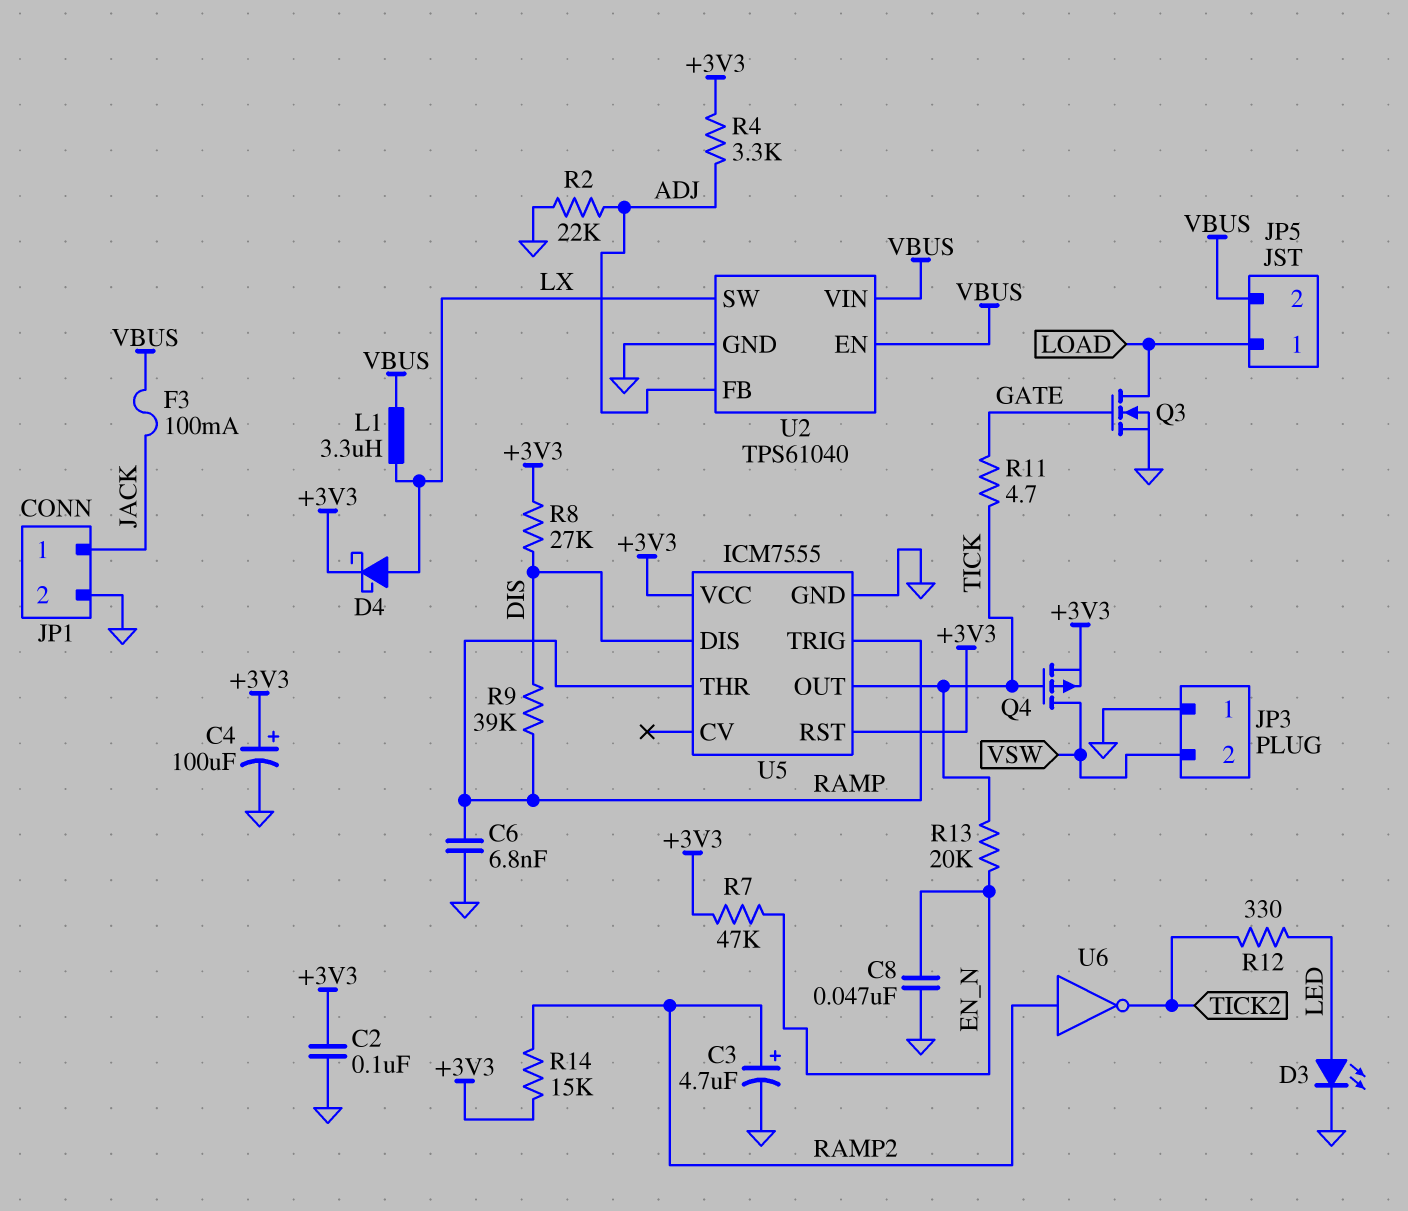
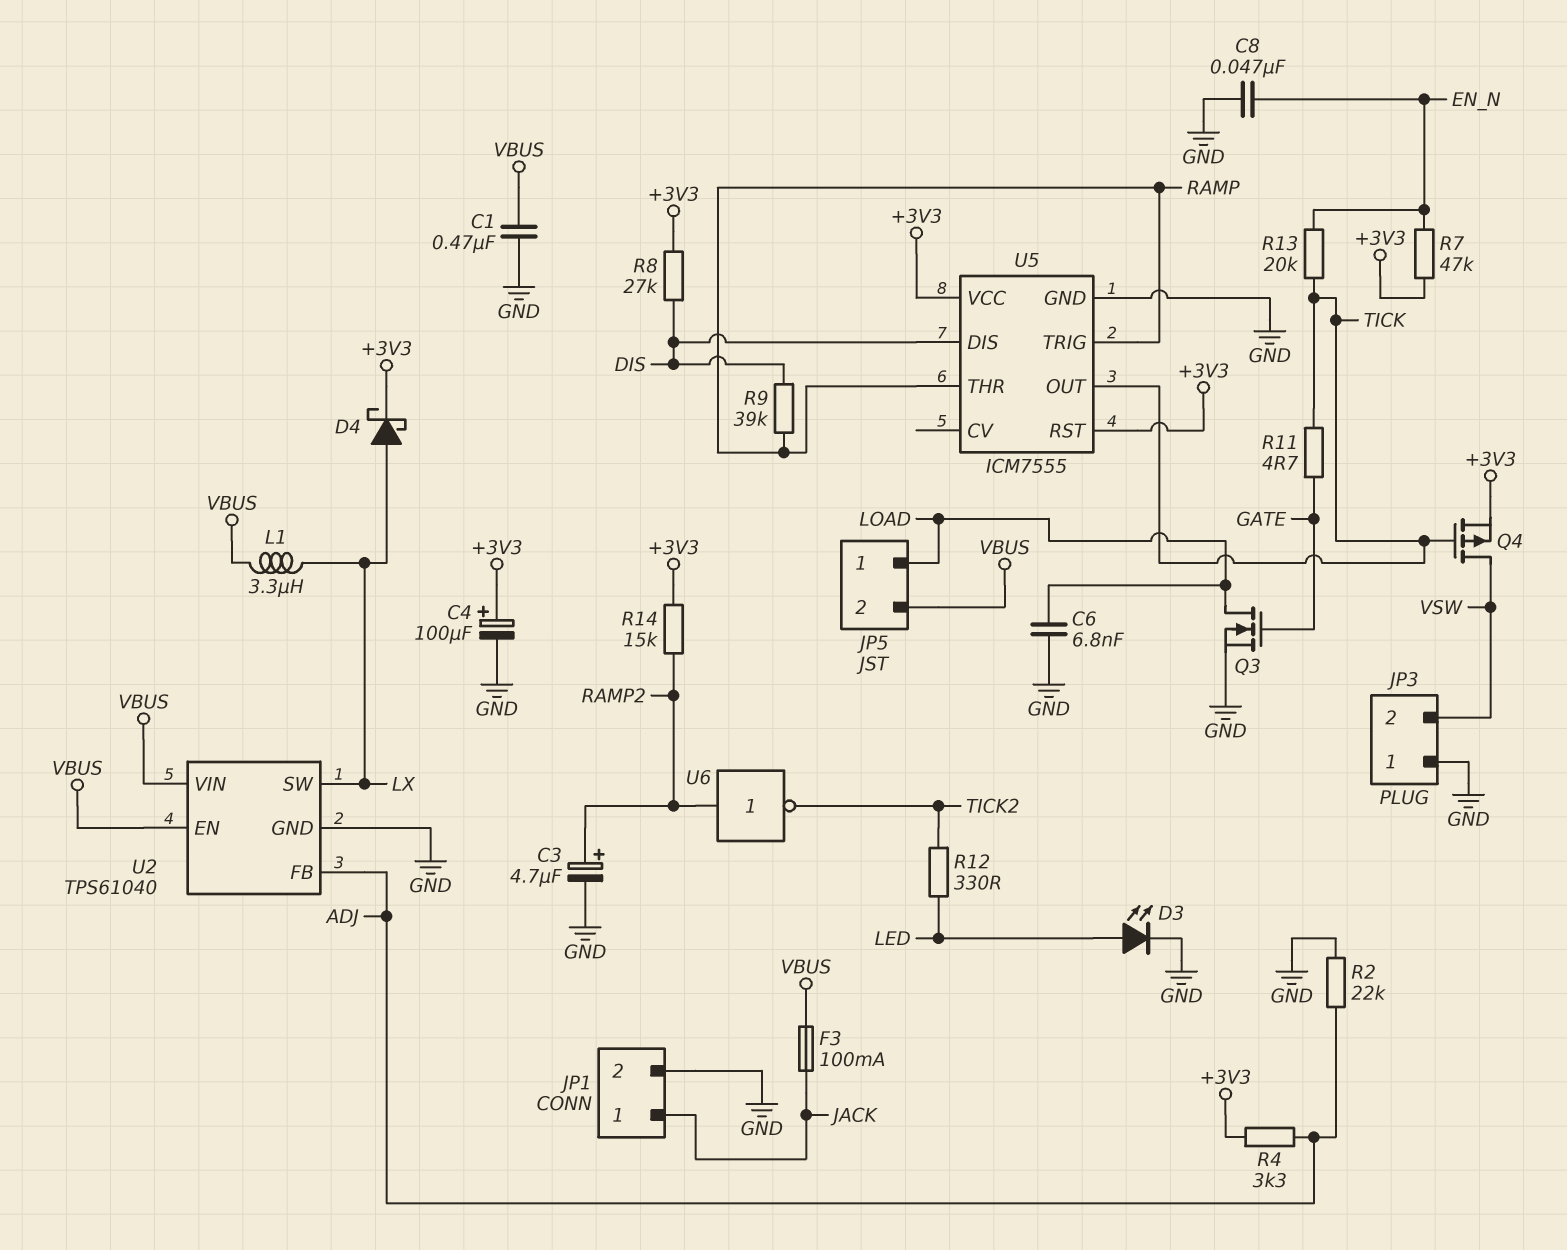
C1: none -> 470nF (GND, VBUS)
C2: 100nF (+3V3, GND) -> none
C6: 6.8nF (GND, RAMP) -> 6.8nF (GND, LOAD)

